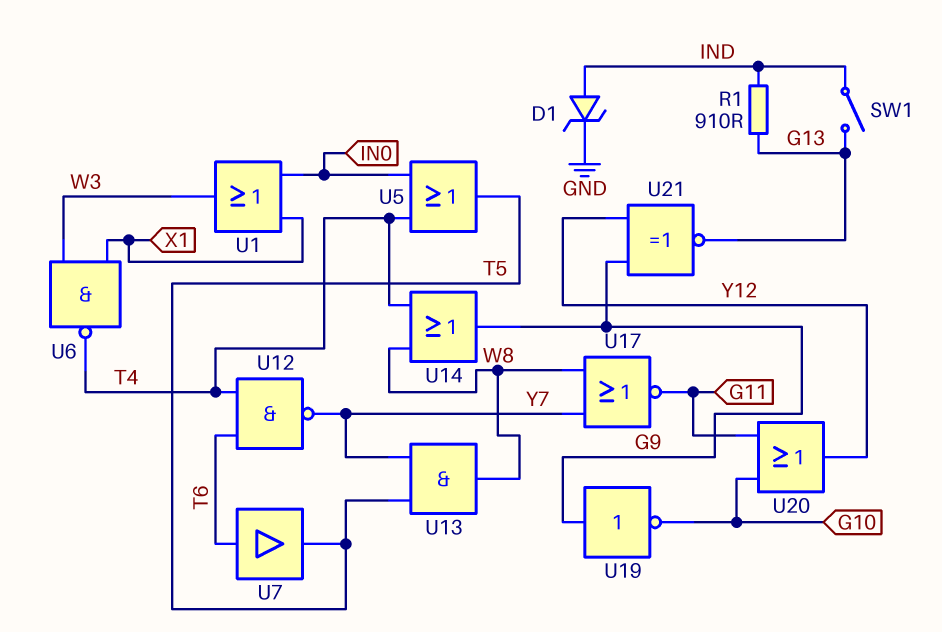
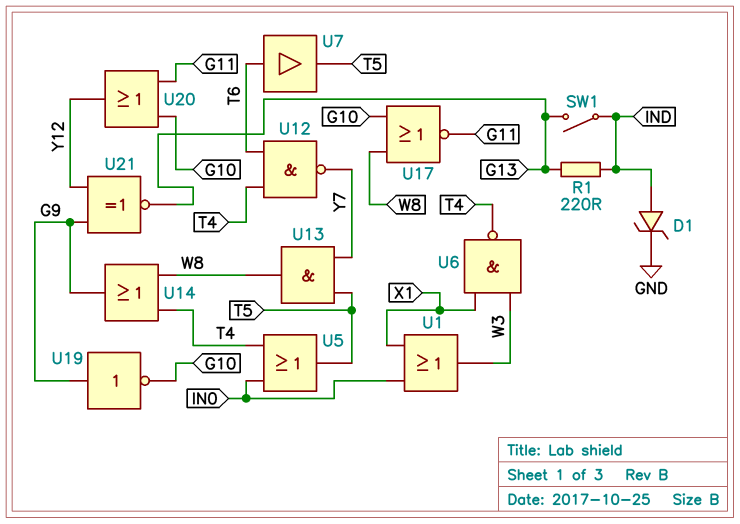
R1: 910 (G13, IND) -> 220 (G13, IND)
U17: NOR (in W8, in Y7, out G11) -> NOR (in G10, in W8, out G11)

